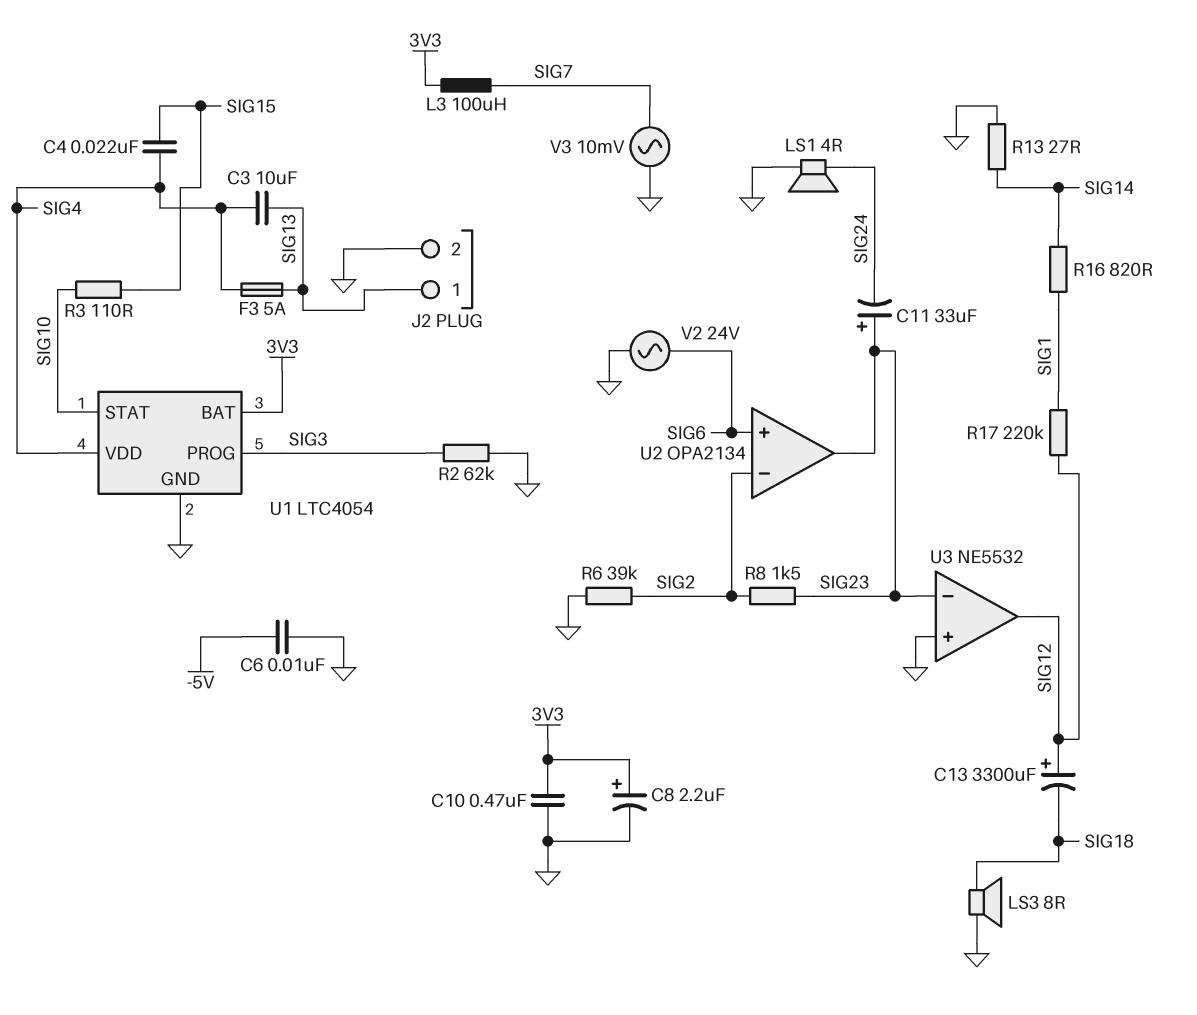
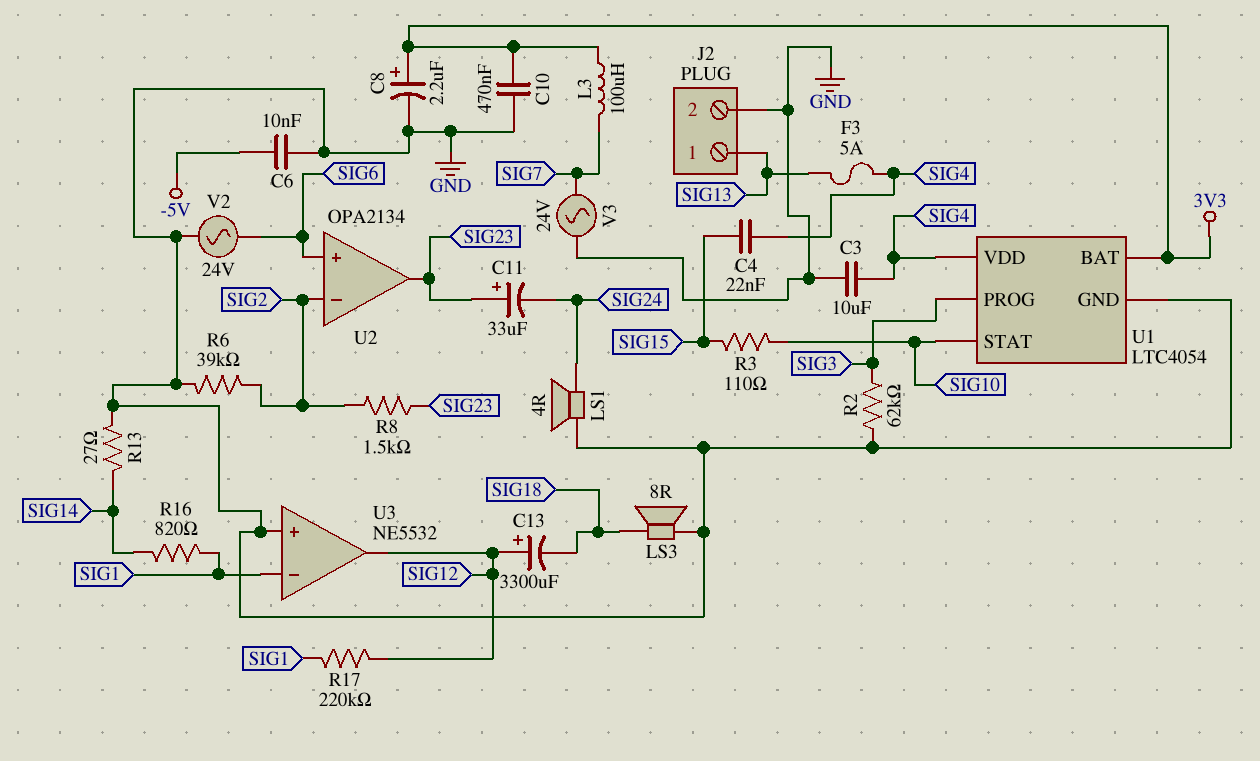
C3: 10uF (SIG4, SIG13) -> 10uF (GND, SIG4)
U3 pin in-: SIG23 -> SIG1
V3: AC 10mV (GND, SIG7) -> AC 24V (GND, SIG7)

